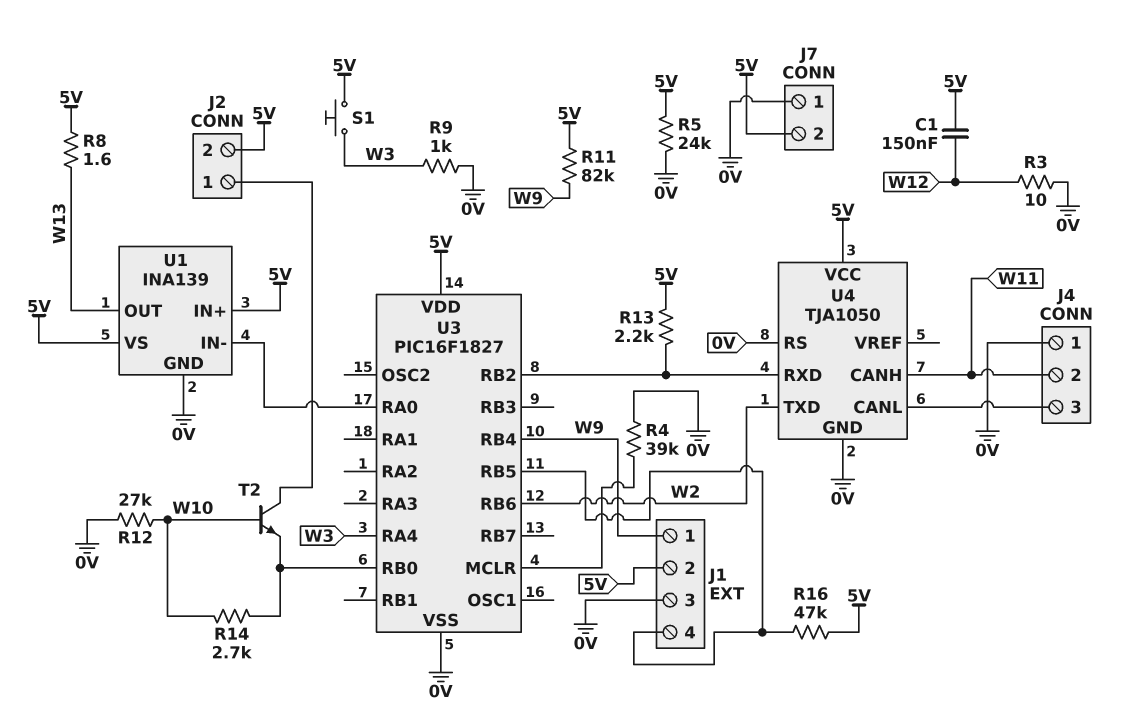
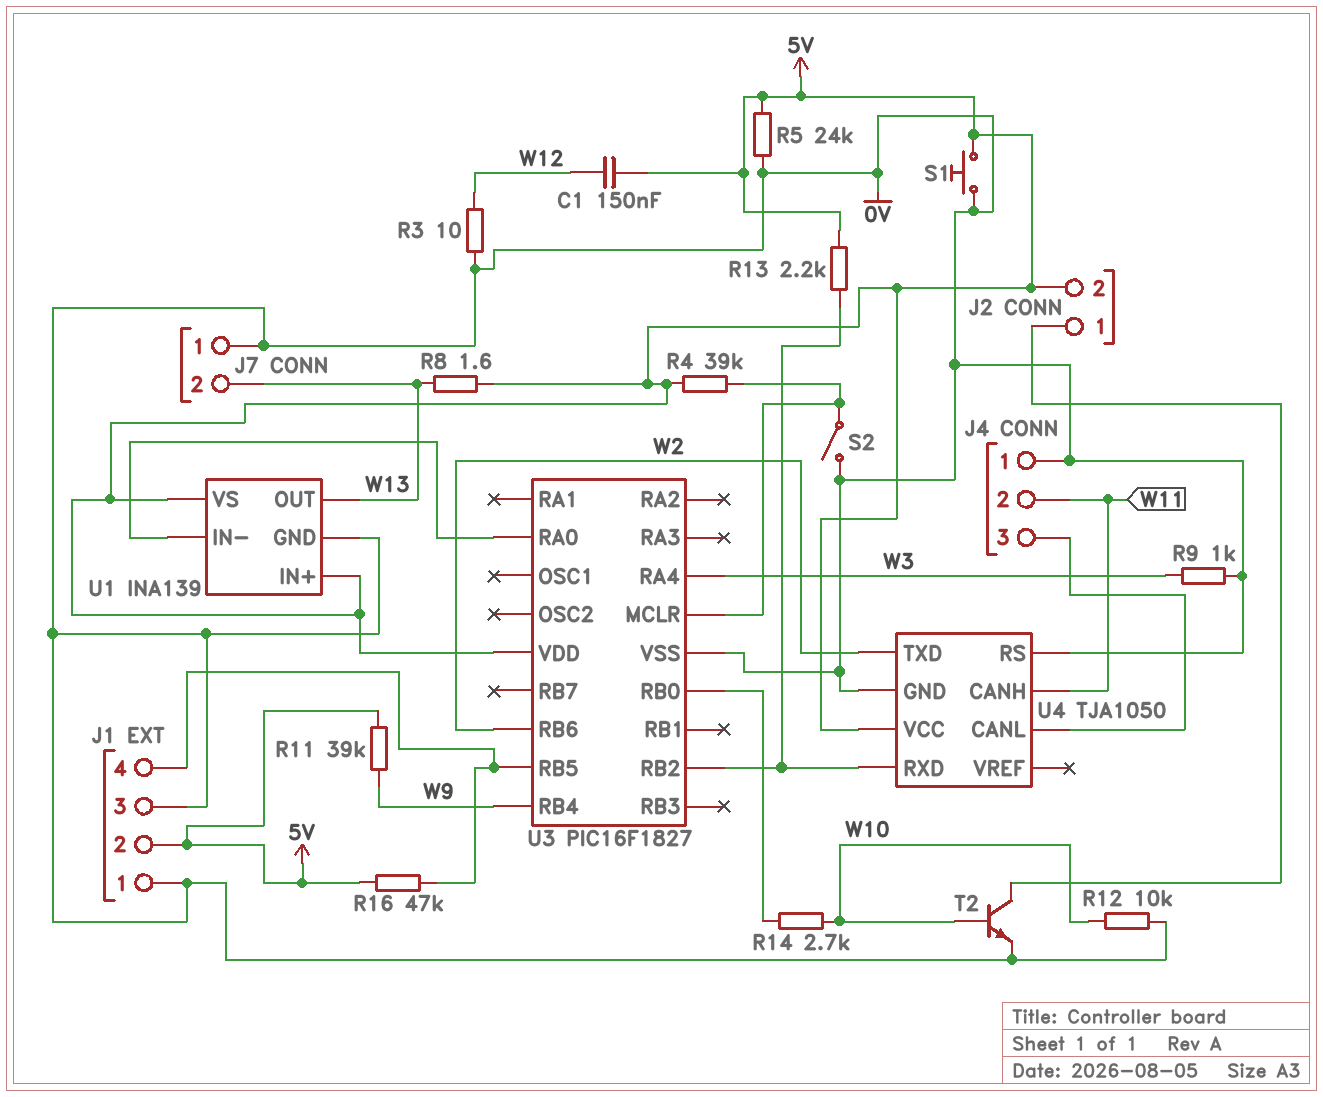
J1 pin 1: W9 -> 0V
J7 pin 2: 5V -> W13
R4: 39k (0V, U3/MCLR) -> 39k (5V, U3/MCLR)
R11: 82k (5V, W9) -> 39k (5V, W9)
R12: 27k (0V, W10) -> 10k (0V, W10)
S1: button (5V, W3) -> button (0V, 5V)
S2: none -> switch (0V, U3/MCLR)
T2: NPN (B W10, C J2/1, E U3/RB0) -> NPN (B W10, C J2/1, E 0V)

